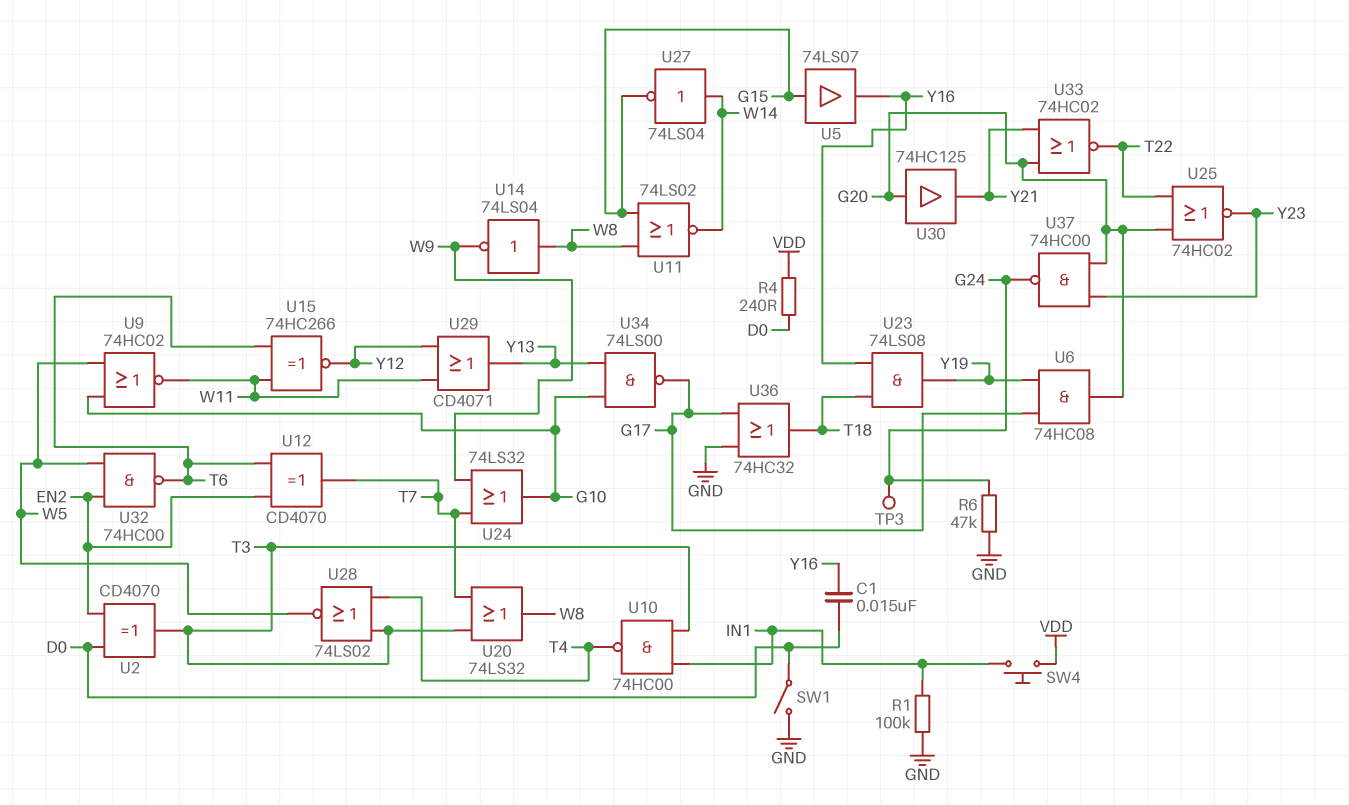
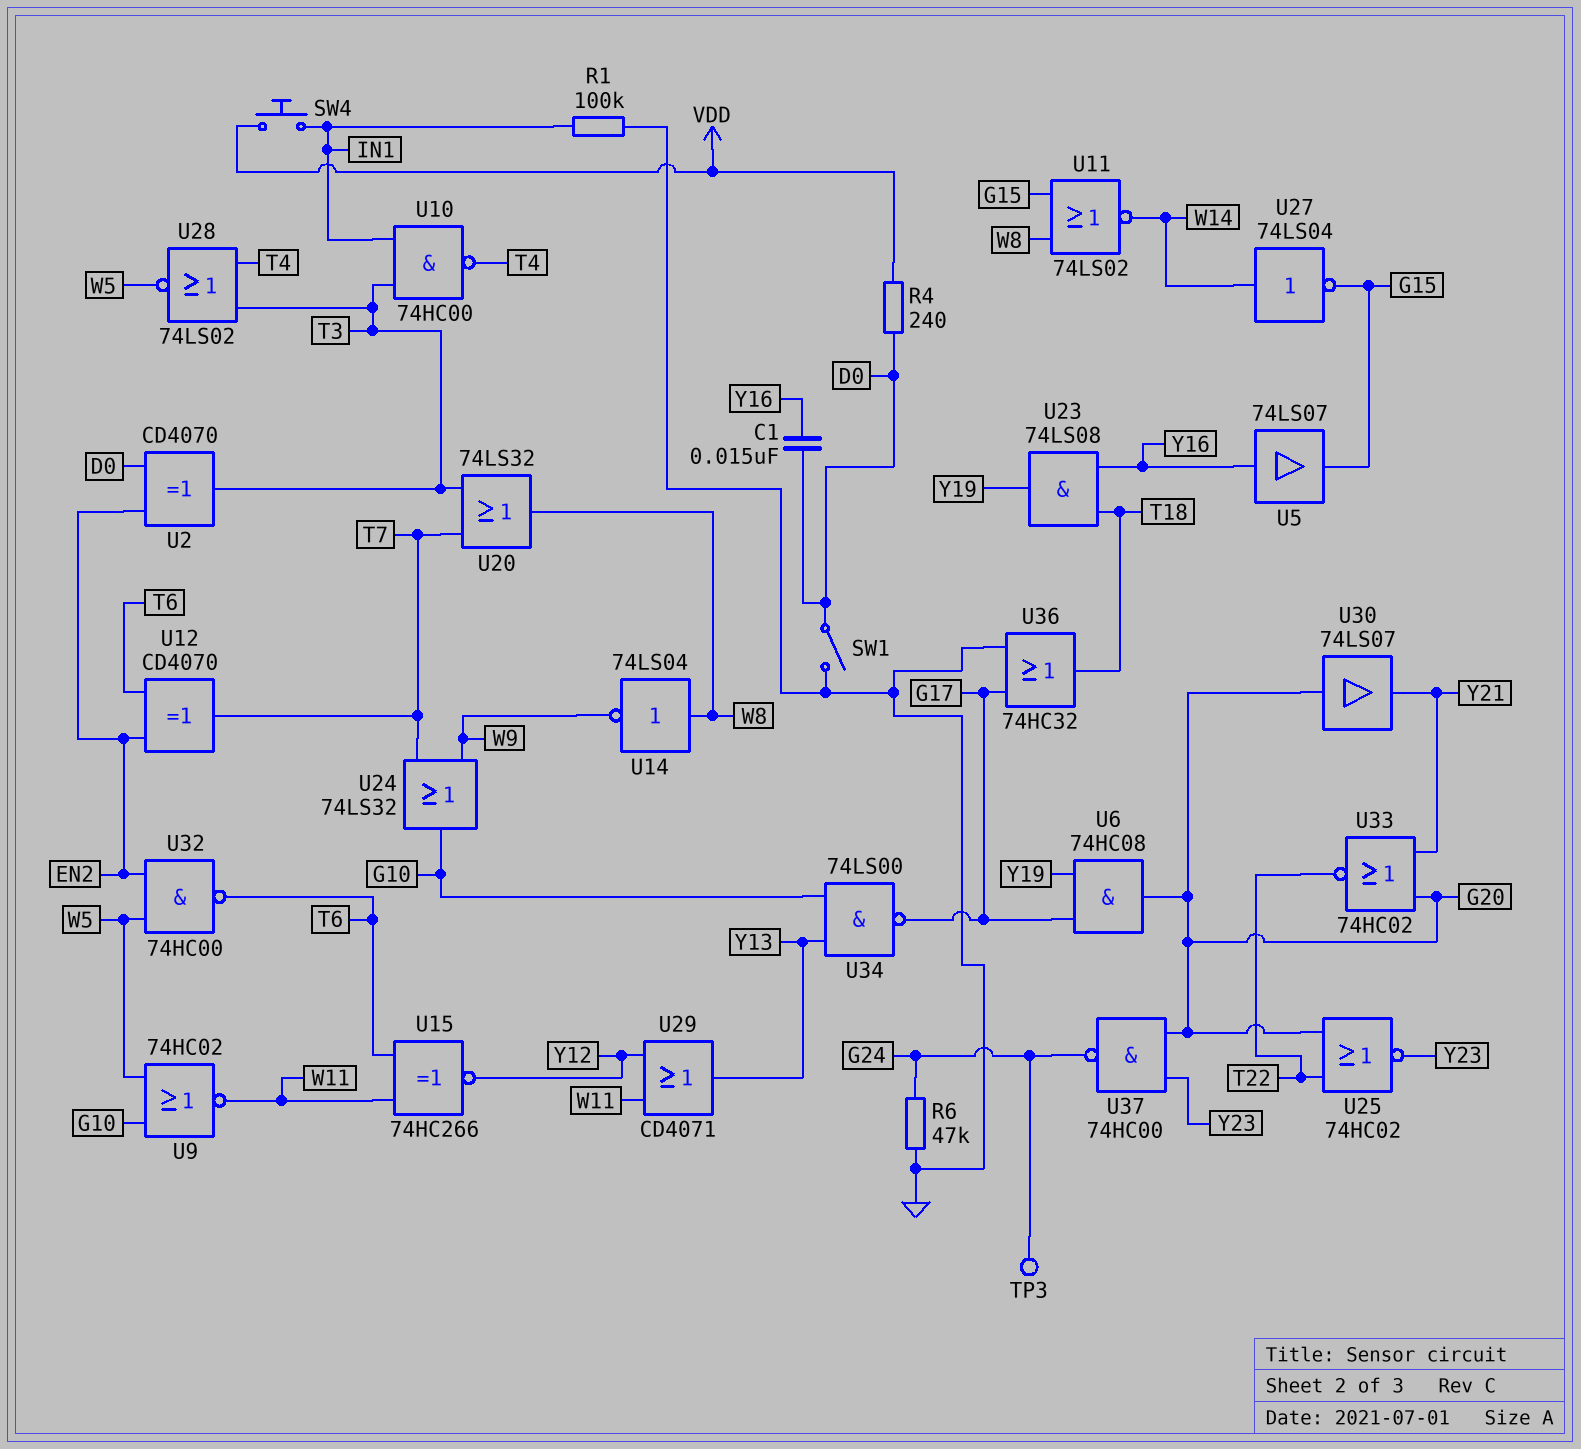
U5: buffer 74LS07 (in G15, out Y16) -> buffer 74LS07 (in Y16, out G15)
U30: buffer 74HC125 (in G20, out Y21) -> buffer 74LS07 (in G20, out Y21)

